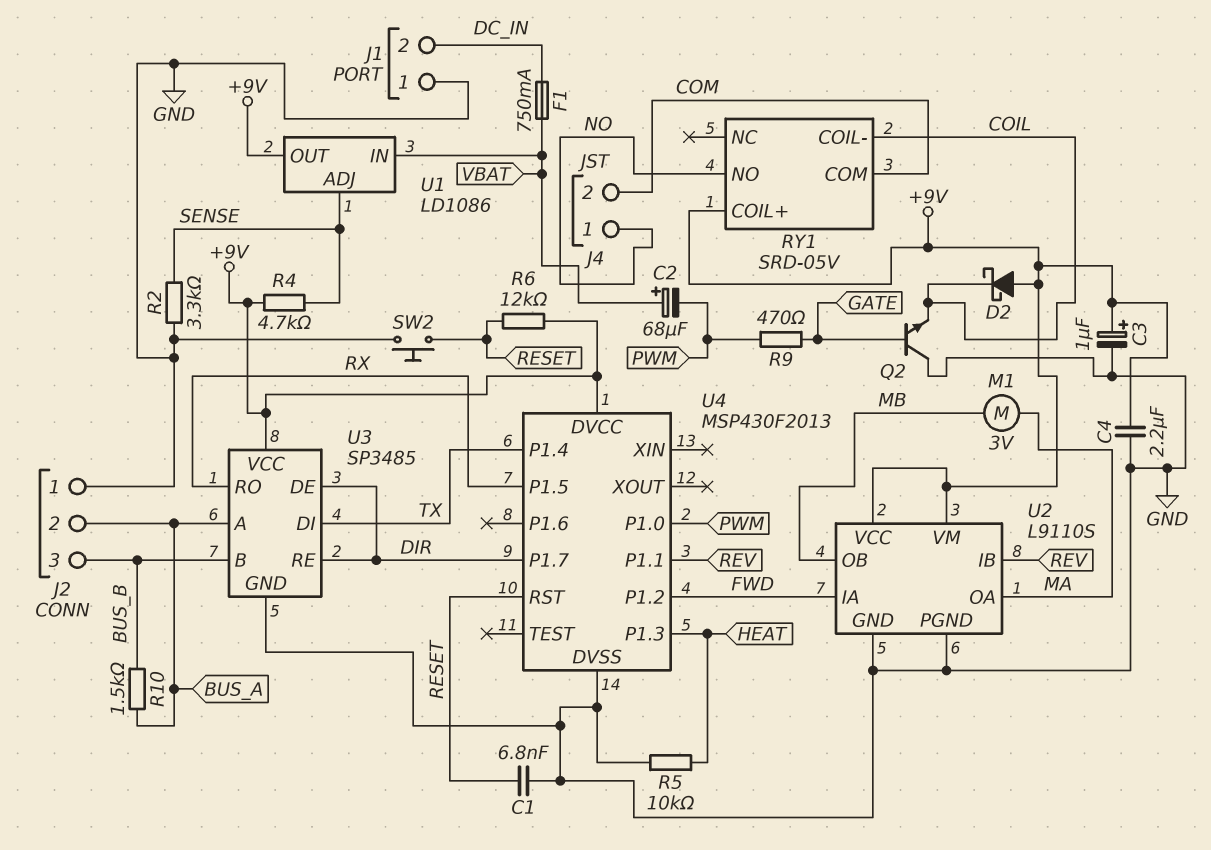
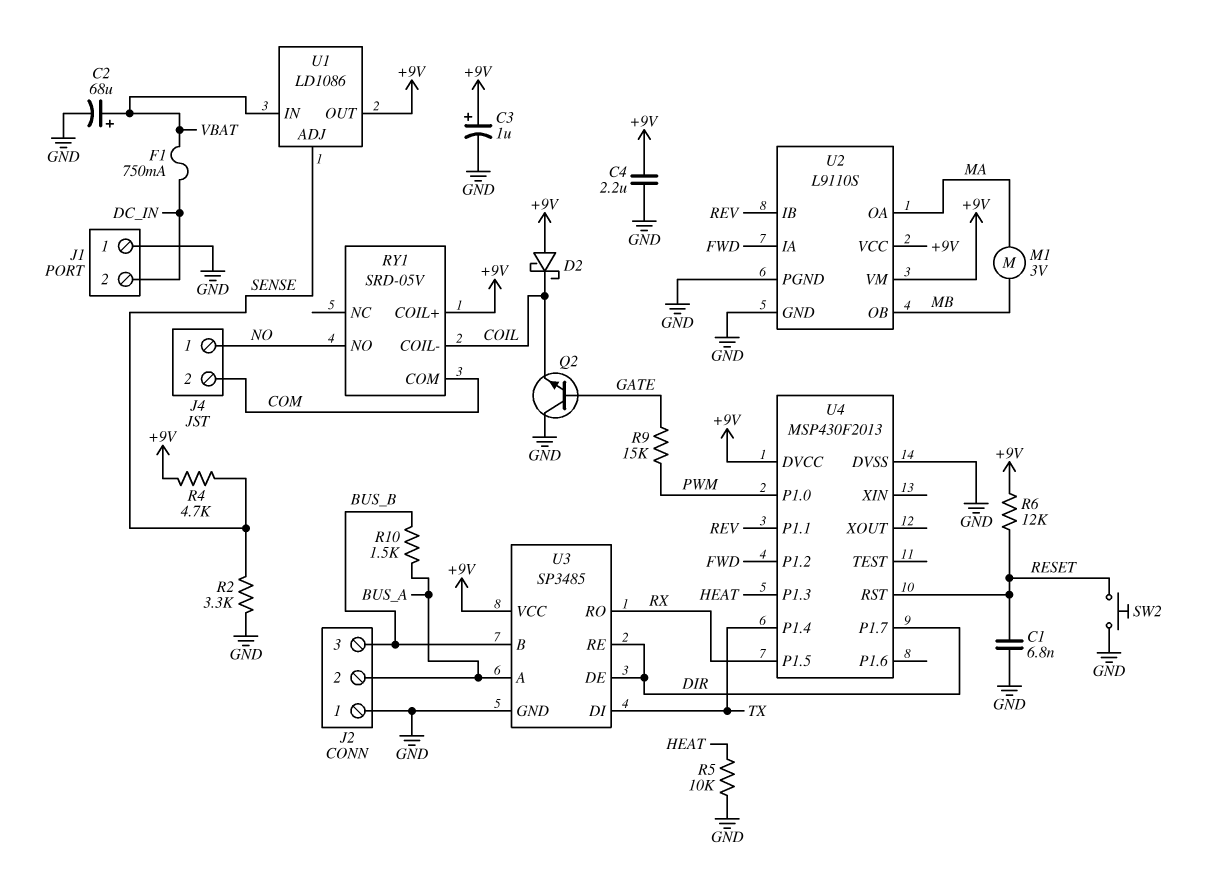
C2: 68uF (plus VBAT, minus PWM) -> 68uF (plus VBAT, minus GND)
R9: 470 (GATE, PWM) -> 15k (GATE, PWM)

